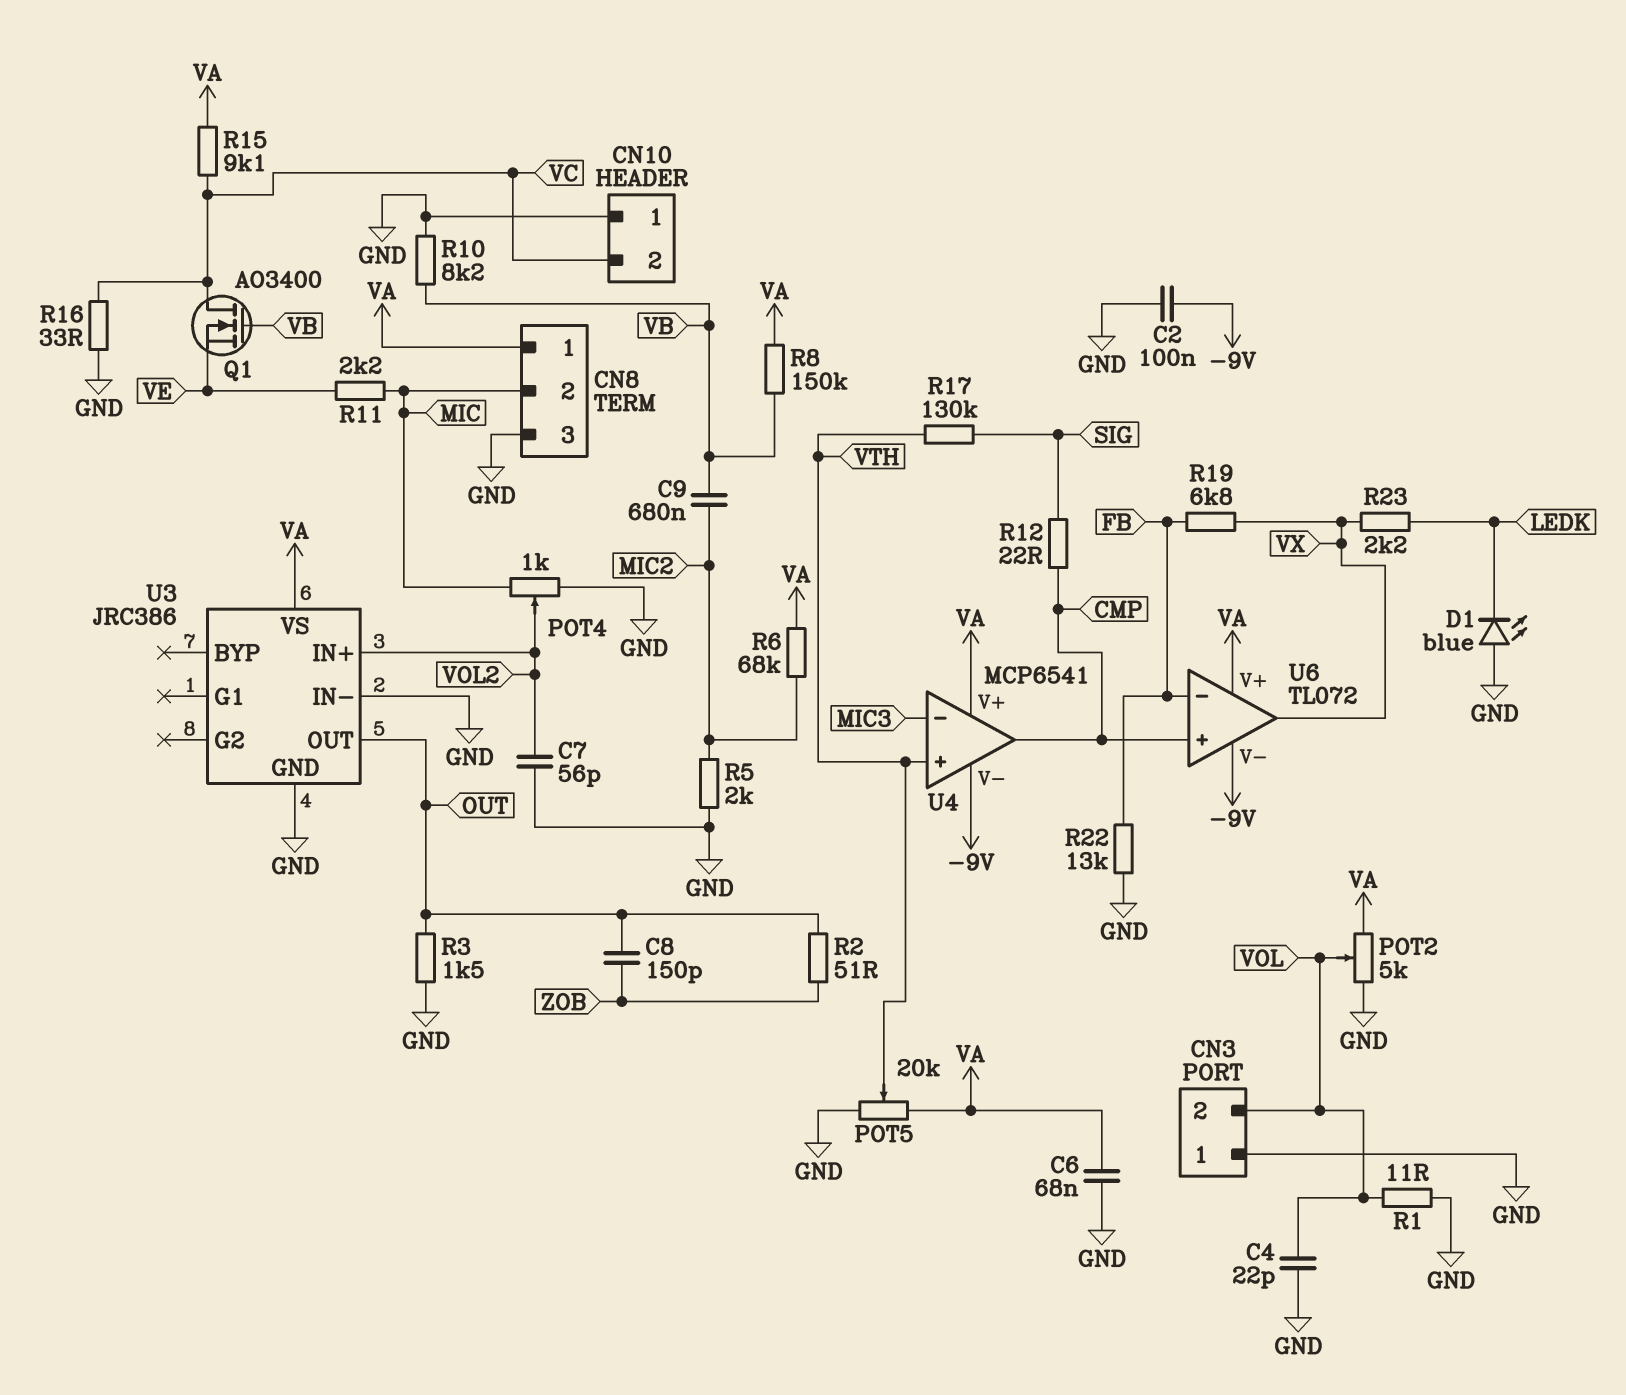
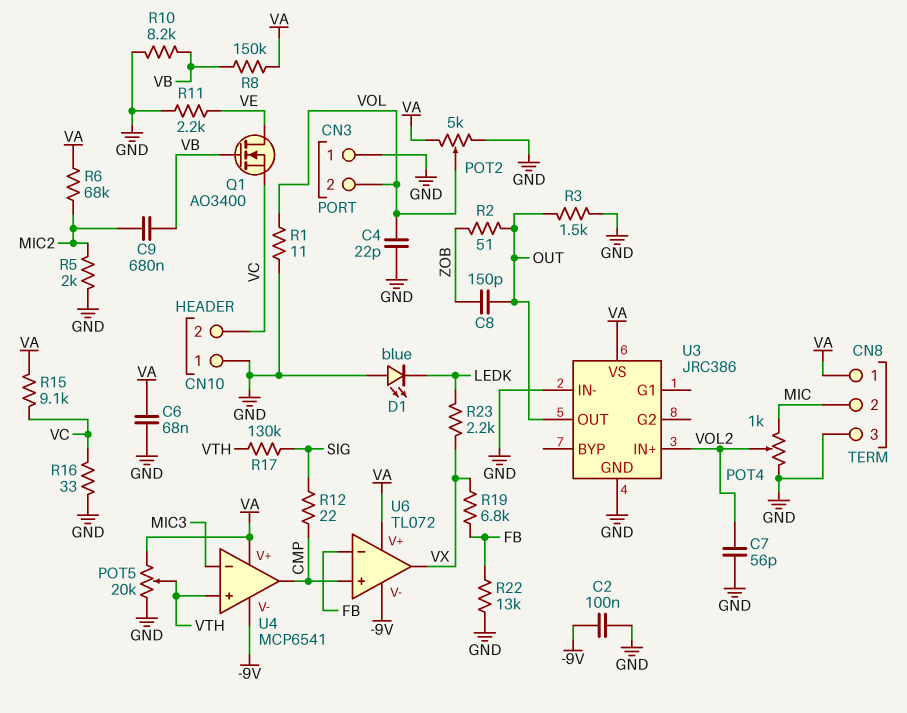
Q1: NMOS AO3400 (G VB, D VC, S VE) -> NMOS AO3400 (G VB, D VE, S VC)
R11: 2.2k (MIC, VE) -> 2.2k (GND, VE)

